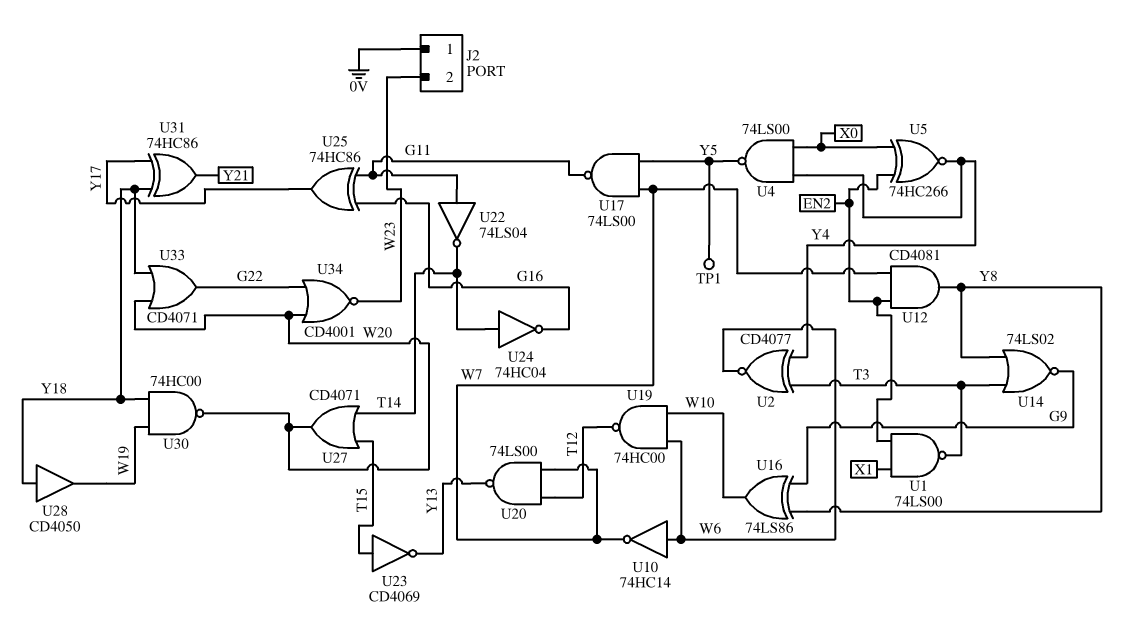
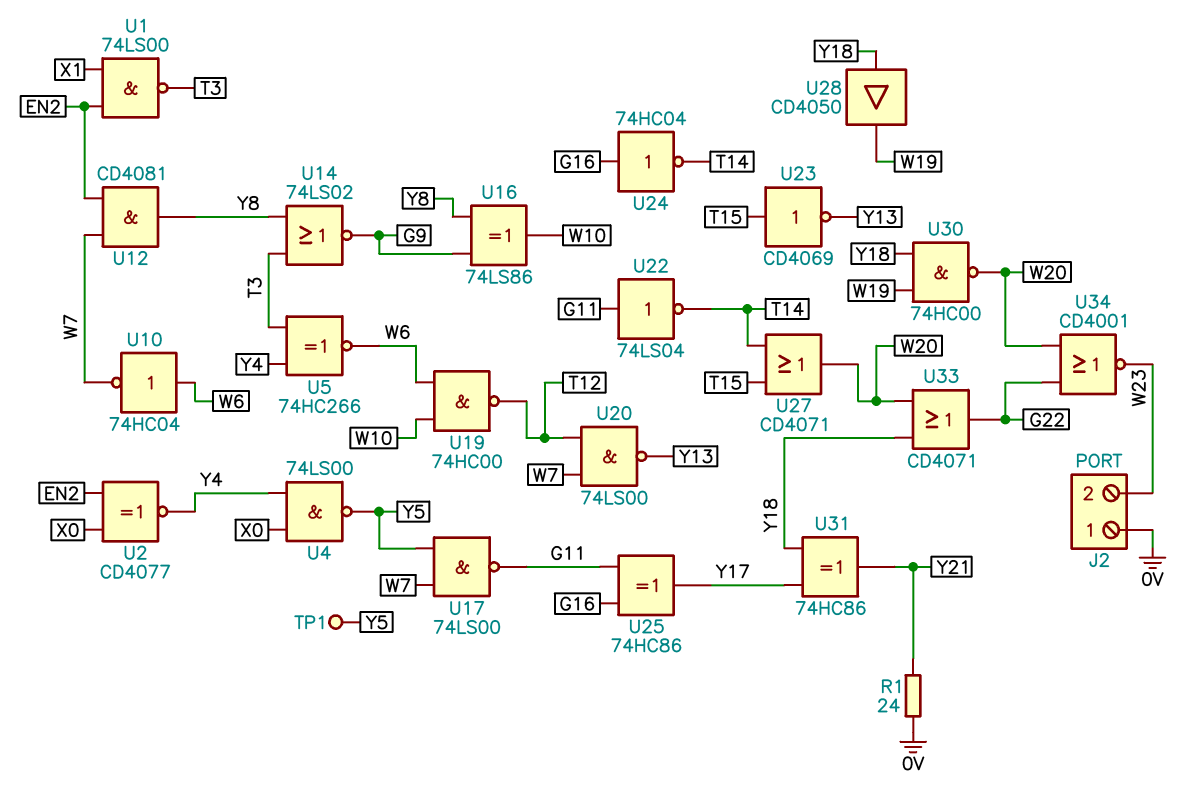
R1: none -> 24 (0V, Y21)
U2: XNOR CD4077 (in T3, in Y4, out W6) -> XNOR CD4077 (in EN2, in X0, out Y4)
U5: XNOR 74HC266 (in EN2, in X0, out Y4) -> XNOR 74HC266 (in T3, in Y4, out W6)
U10: NOT 74HC14 (in W6, out W7) -> NOT 74HC04 (in W6, out W7)
U24: NOT 74HC04 (in T14, out G16) -> NOT 74HC04 (in G16, out T14)

